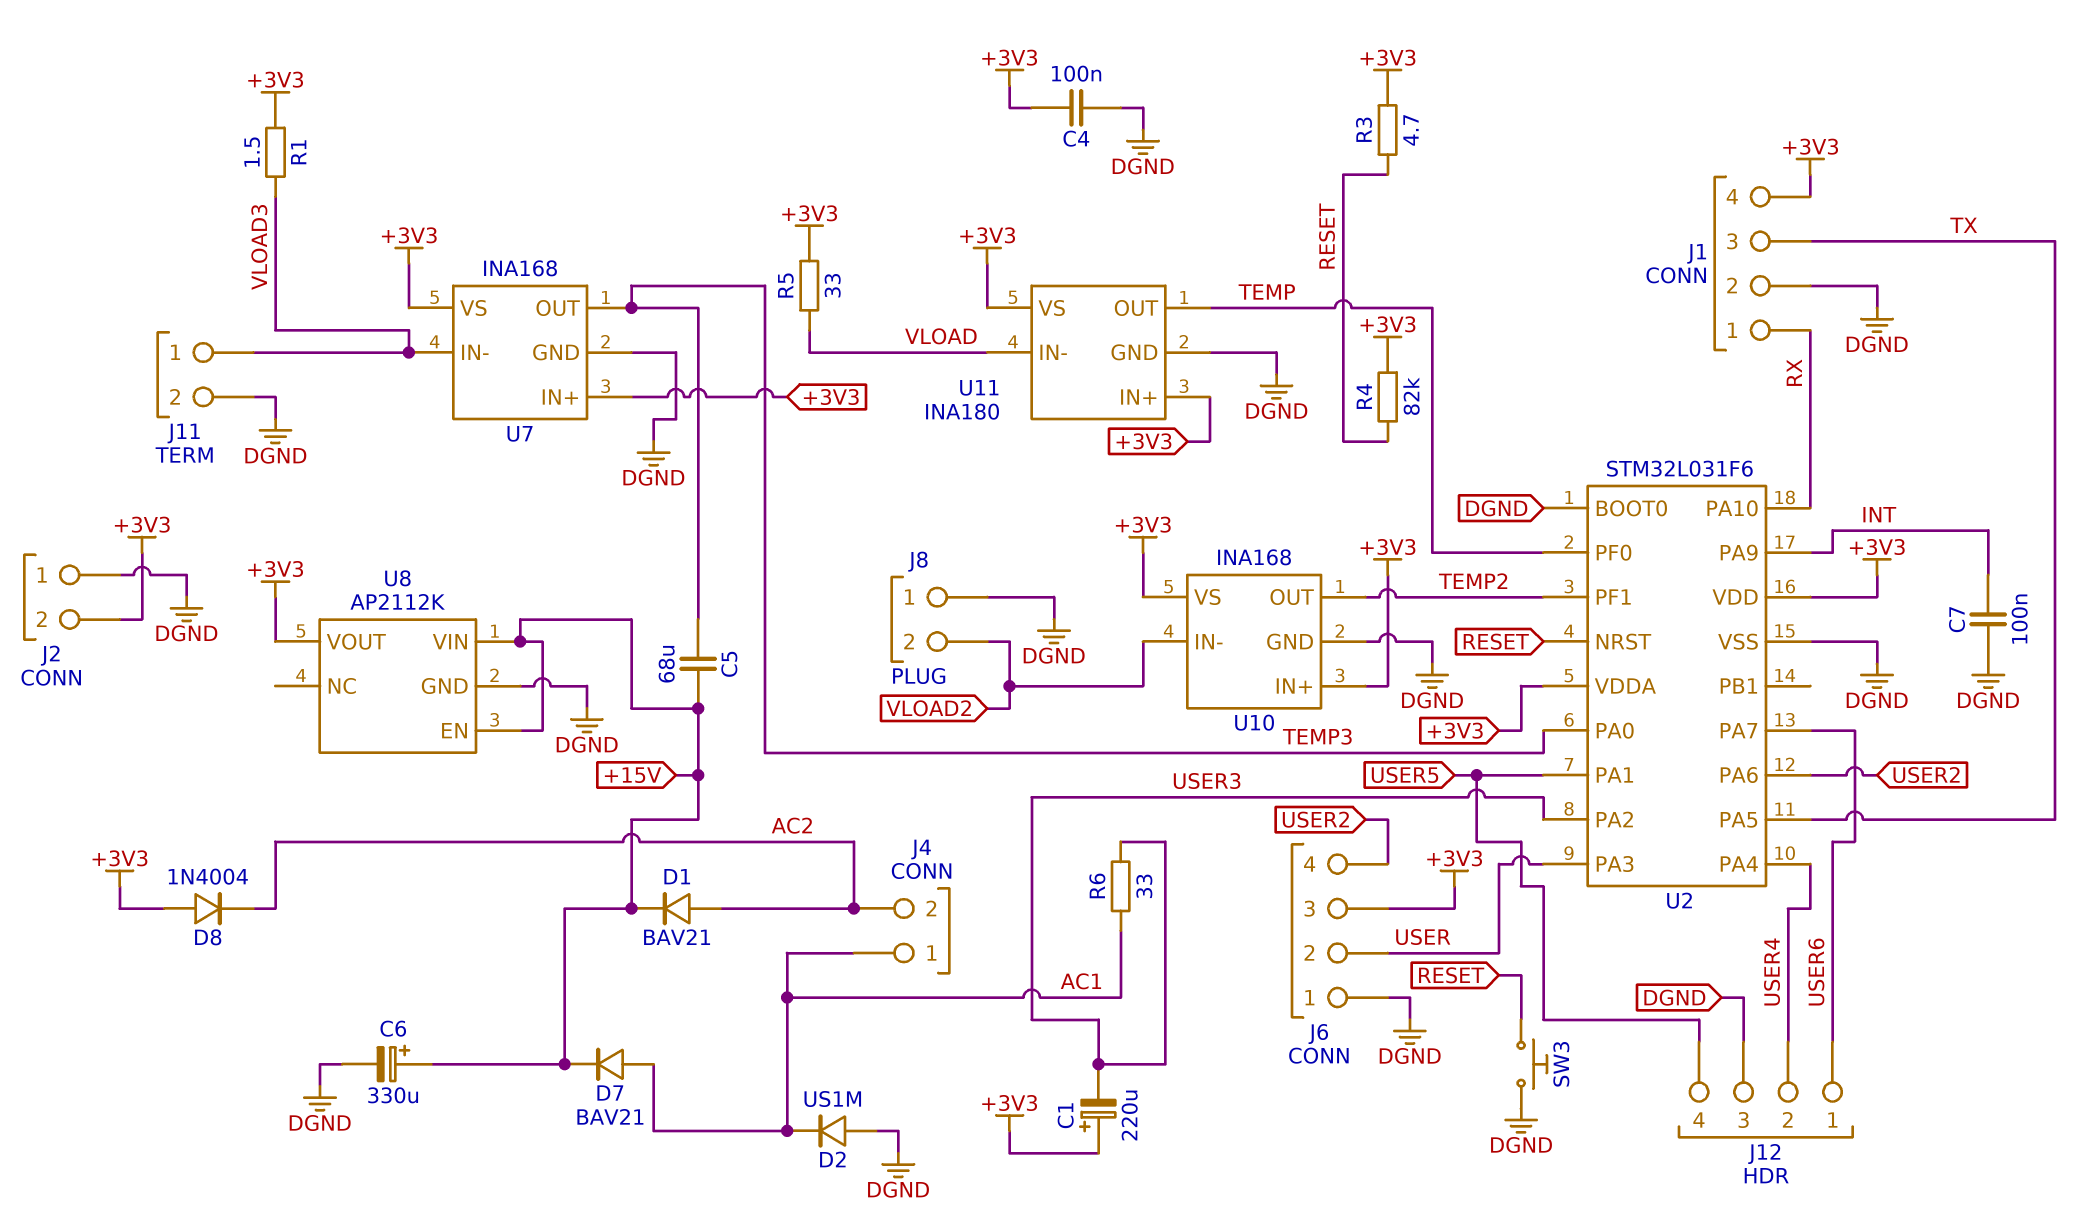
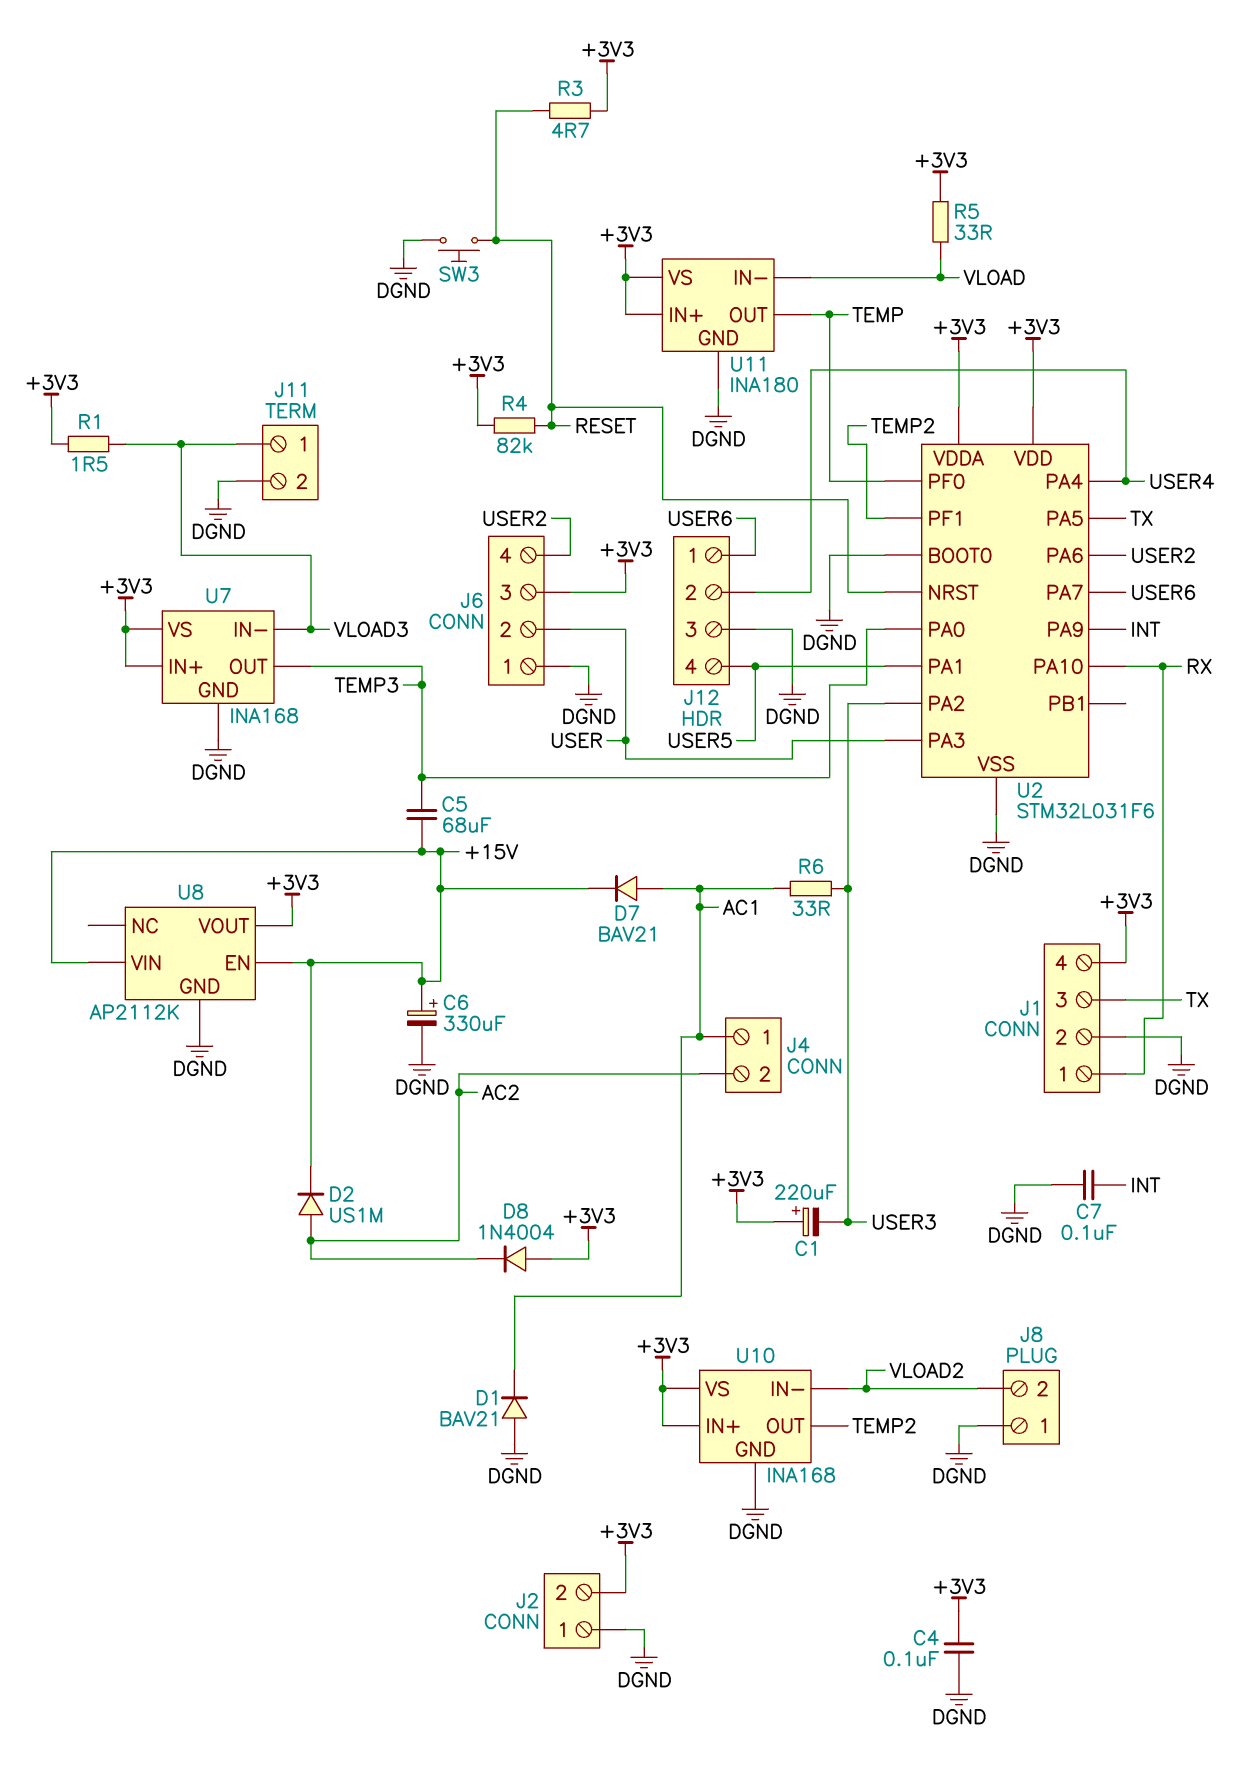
D1: diode BAV21 (A AC2, K +15V) -> diode BAV21 (A DGND, K AC1)
D2: diode US1M (A DGND, K AC1) -> diode US1M (A AC2, K +15V)

